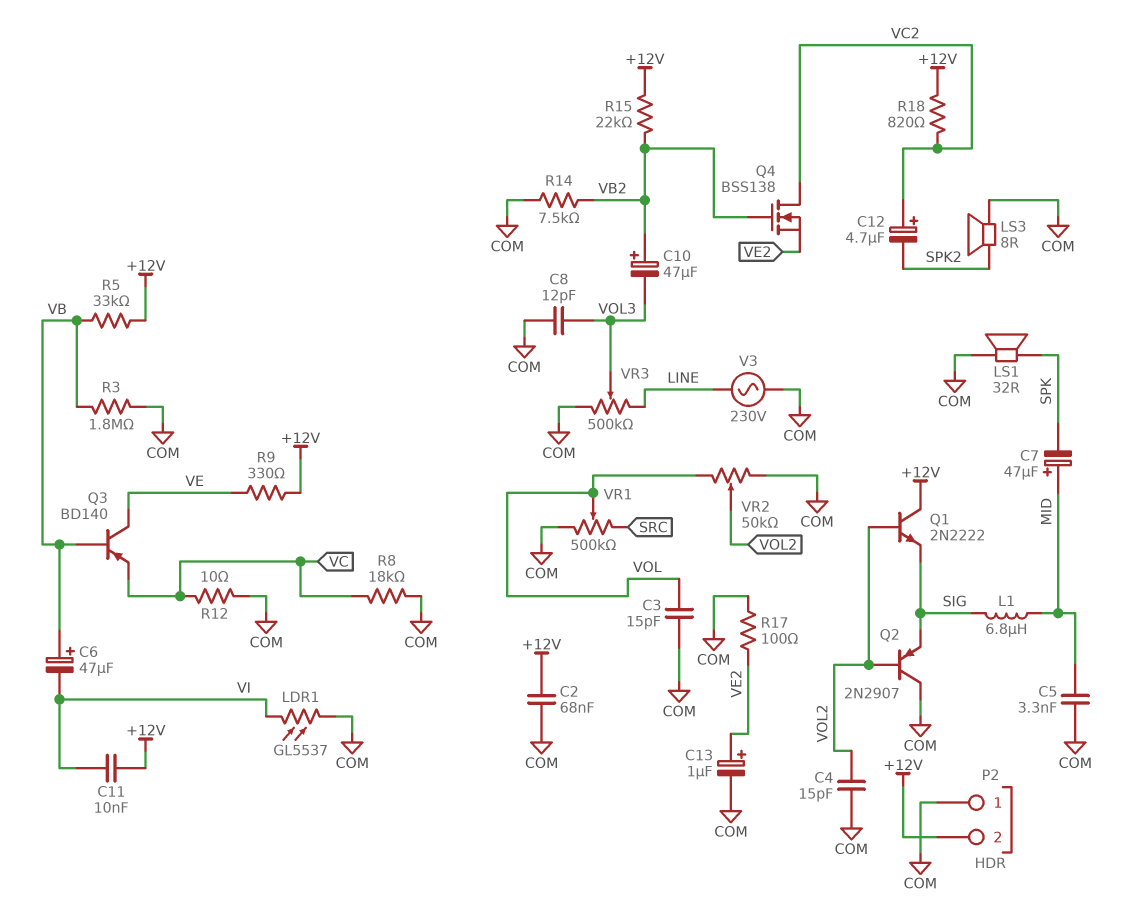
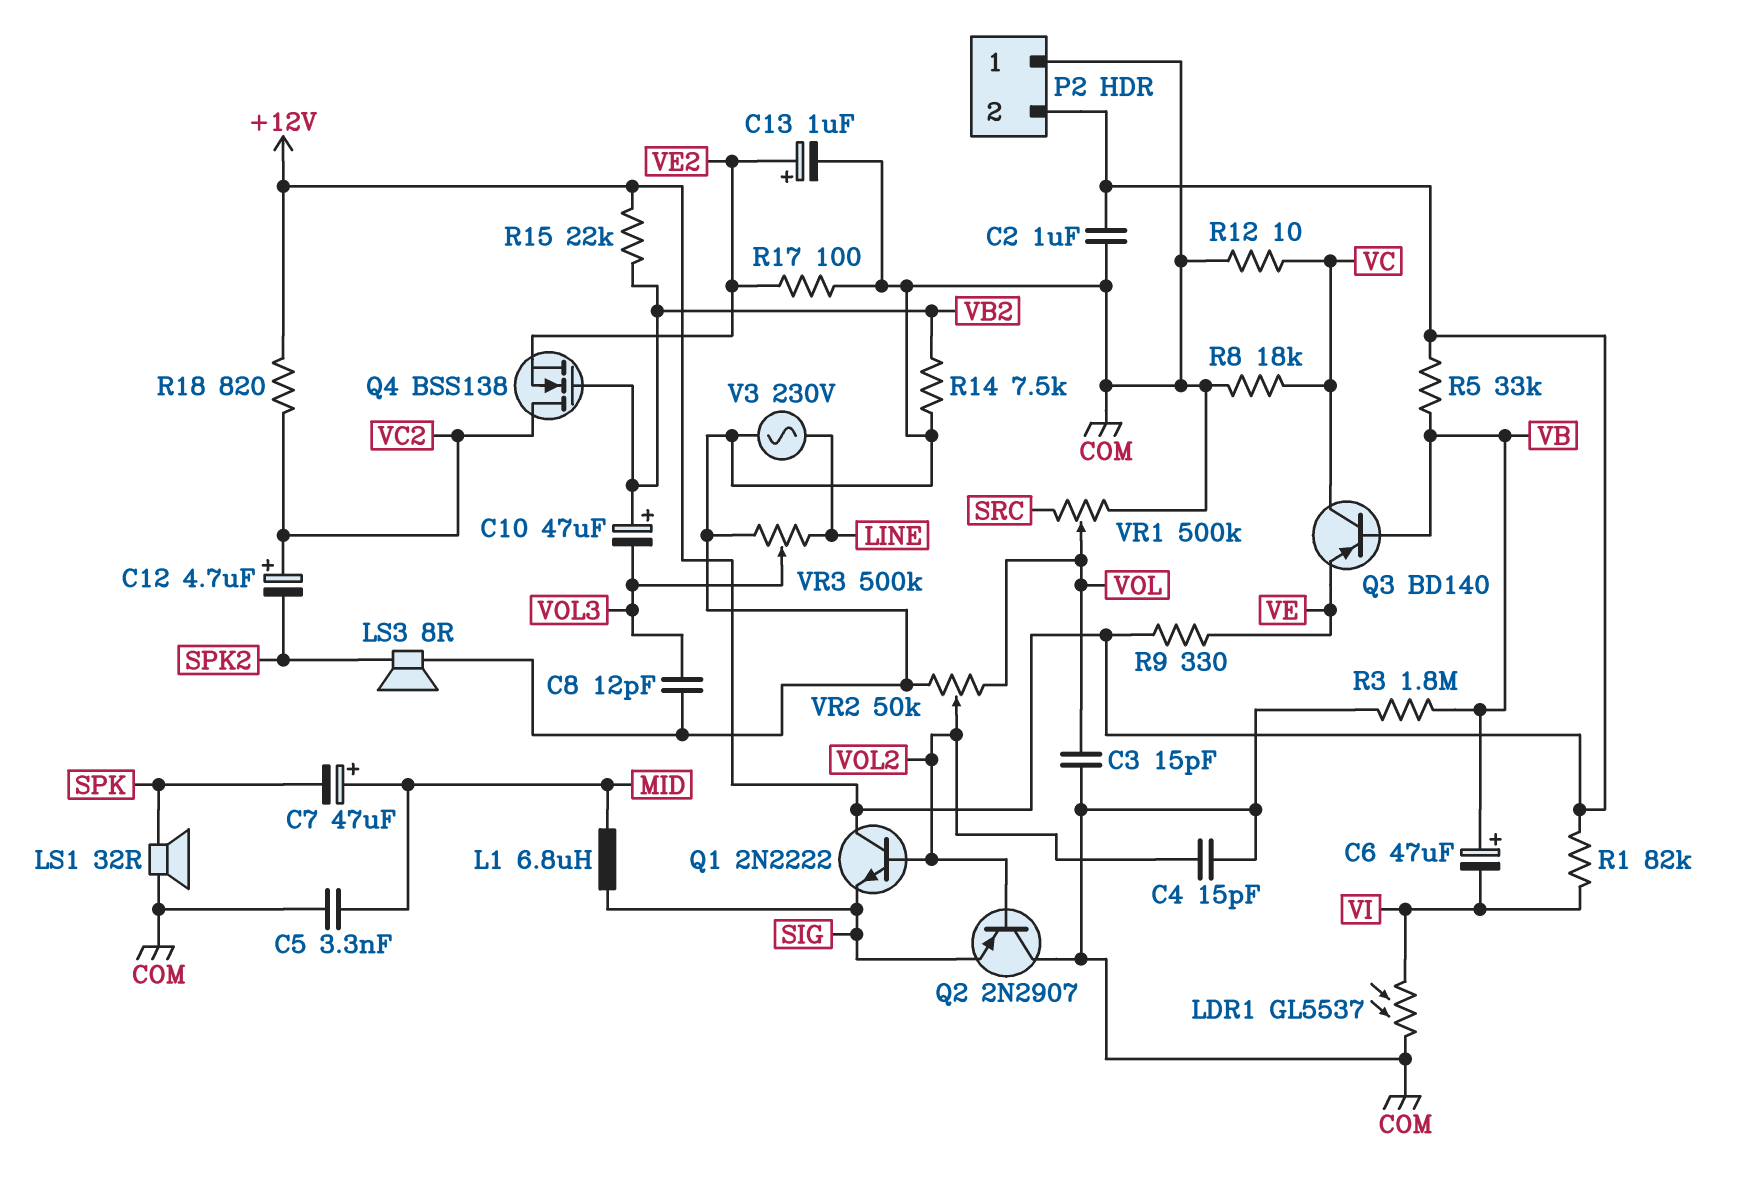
C2: 68nF (+12V, COM) -> 1uF (+12V, COM)
C11: 10nF (+12V, VI) -> none
Q3: PNP BD140 (B VB, C VE, E VC) -> PNP BD140 (B VB, C VC, E VE)
R1: none -> 82k (+12V, VI)

